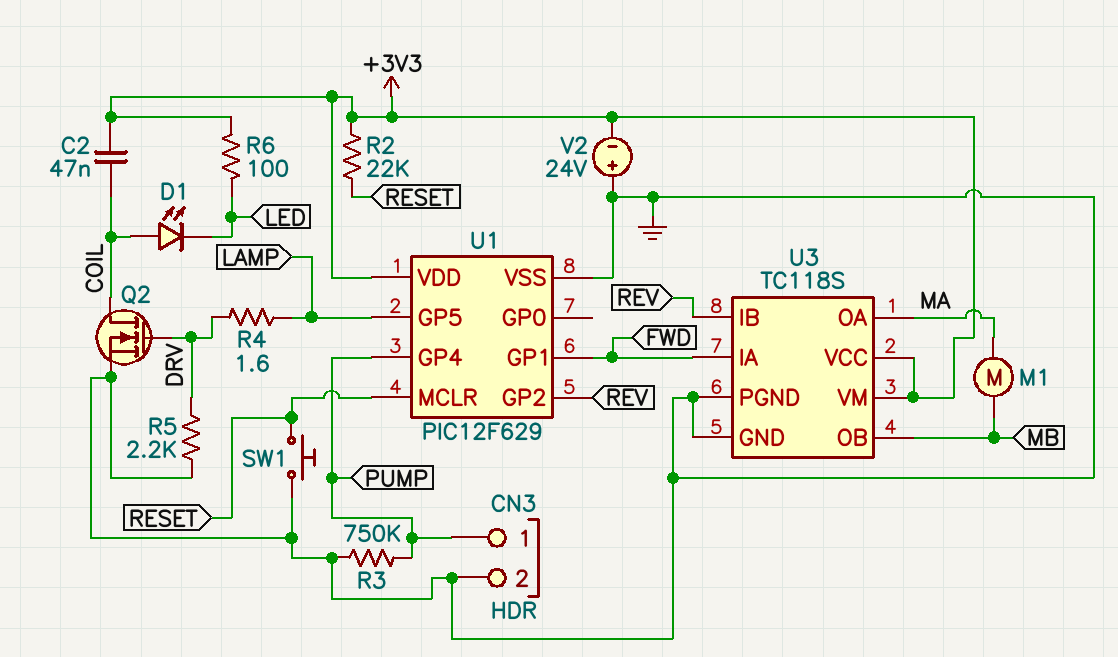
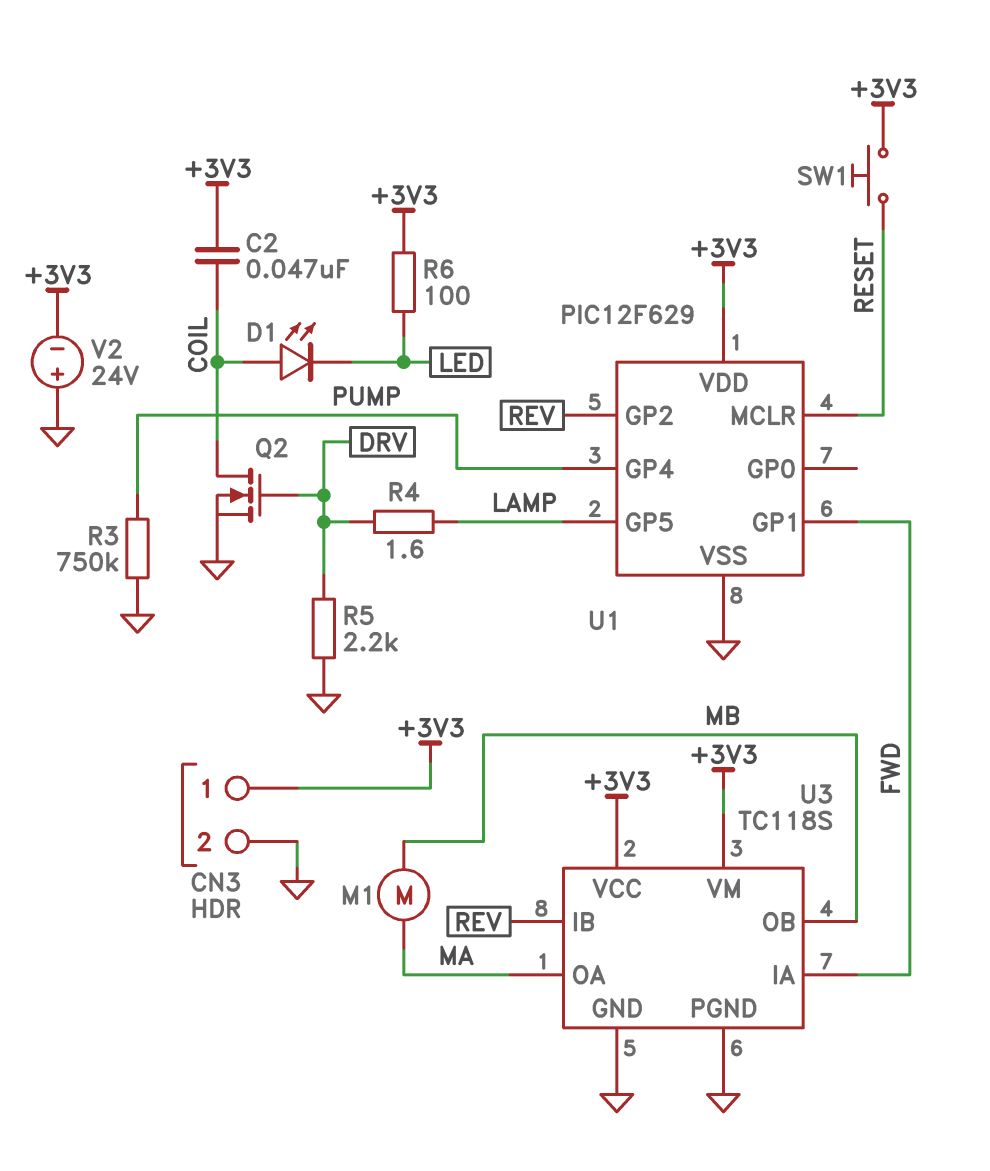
CN3 pin 1: PUMP -> +3V3
R2: 22k (+3V3, RESET) -> none
SW1: button (GND, RESET) -> button (+3V3, RESET)

